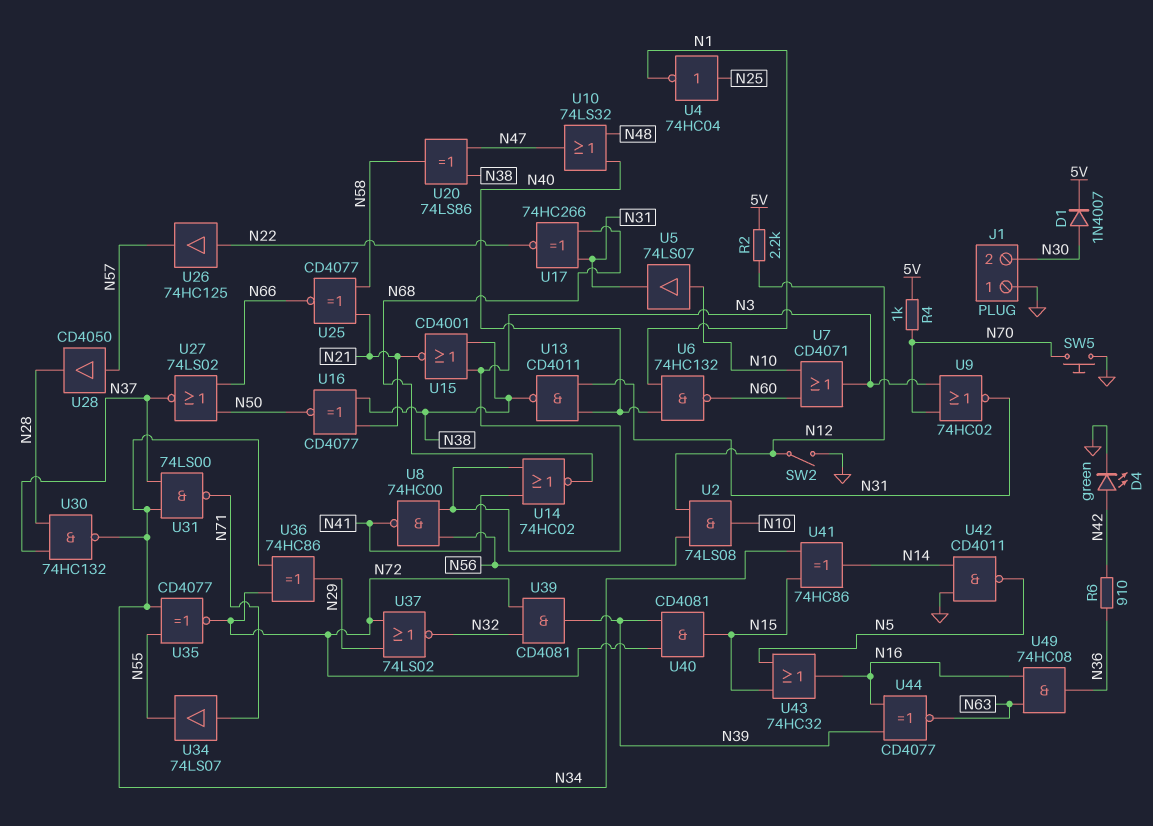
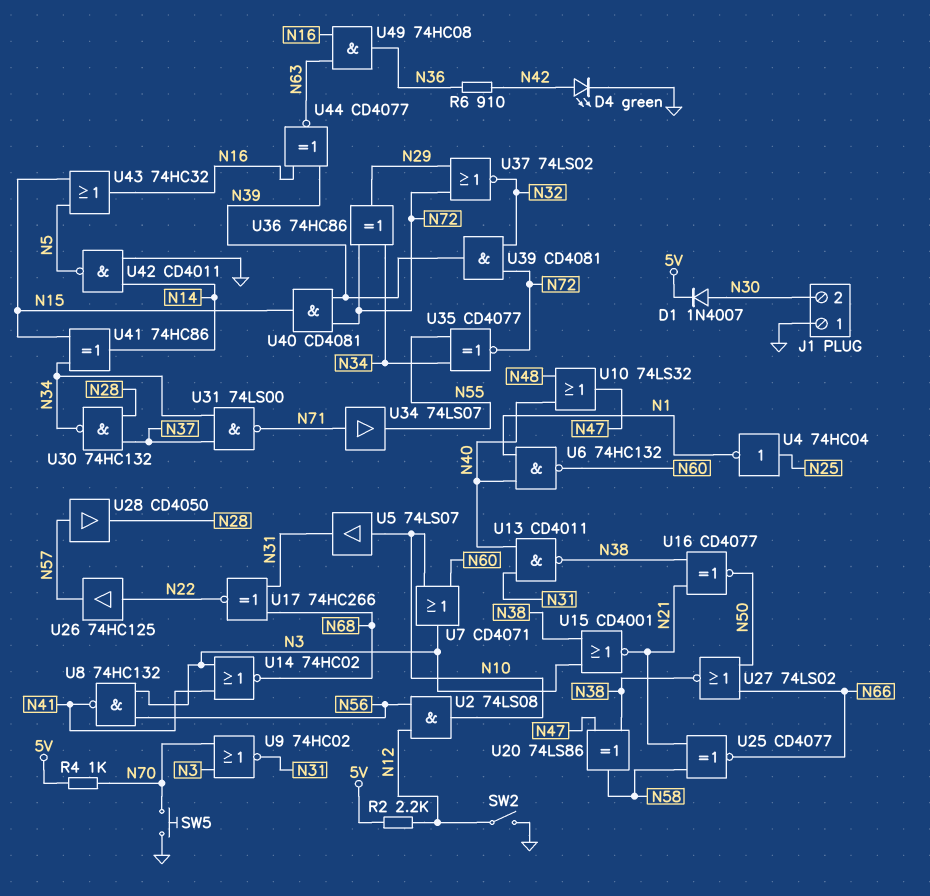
U8: NAND 74HC00 (in N3, in N56, out N41) -> NAND 74HC132 (in N3, in N56, out N41)
U27: NOR 74LS02 (in N50, in N66, out N37) -> NOR 74LS02 (in N50, in N66, out N38)

